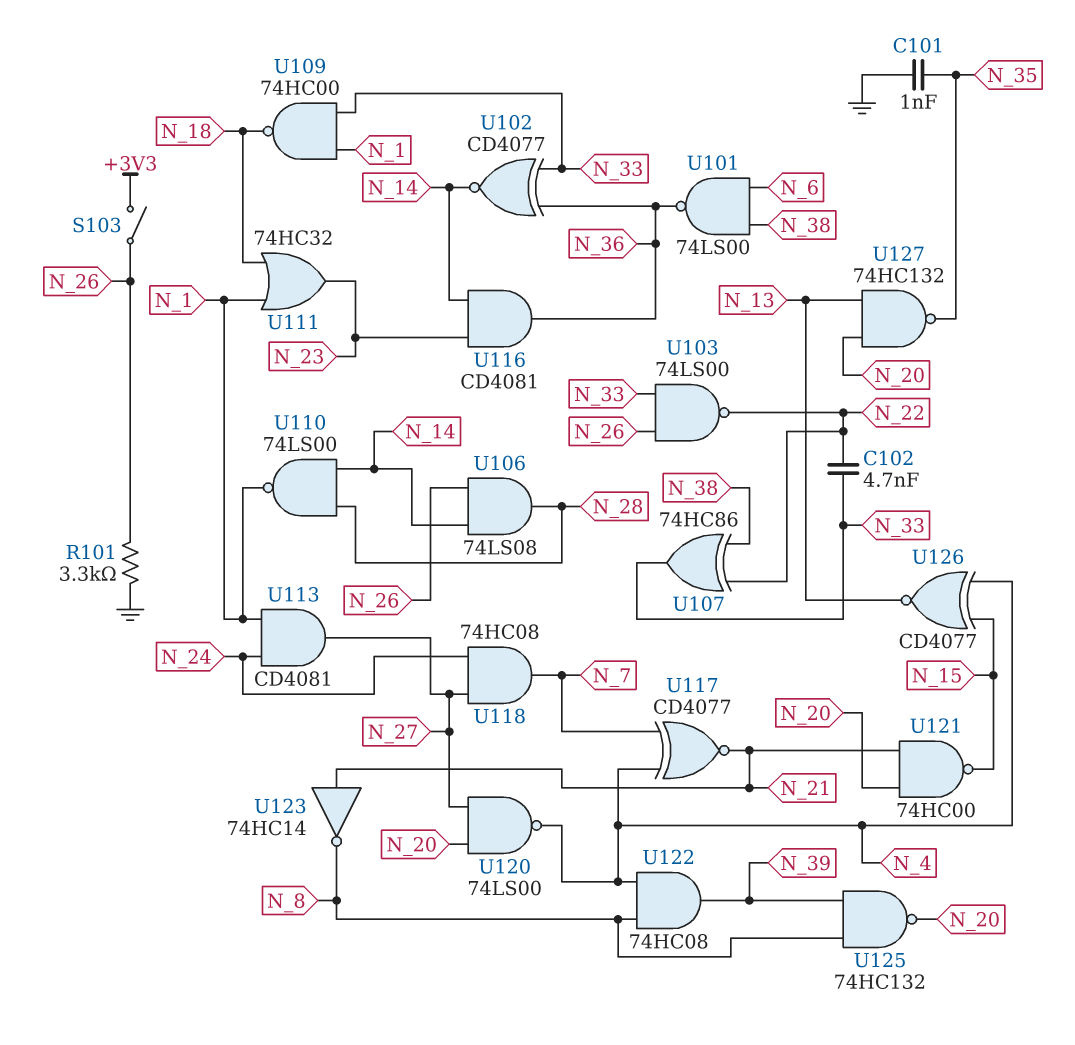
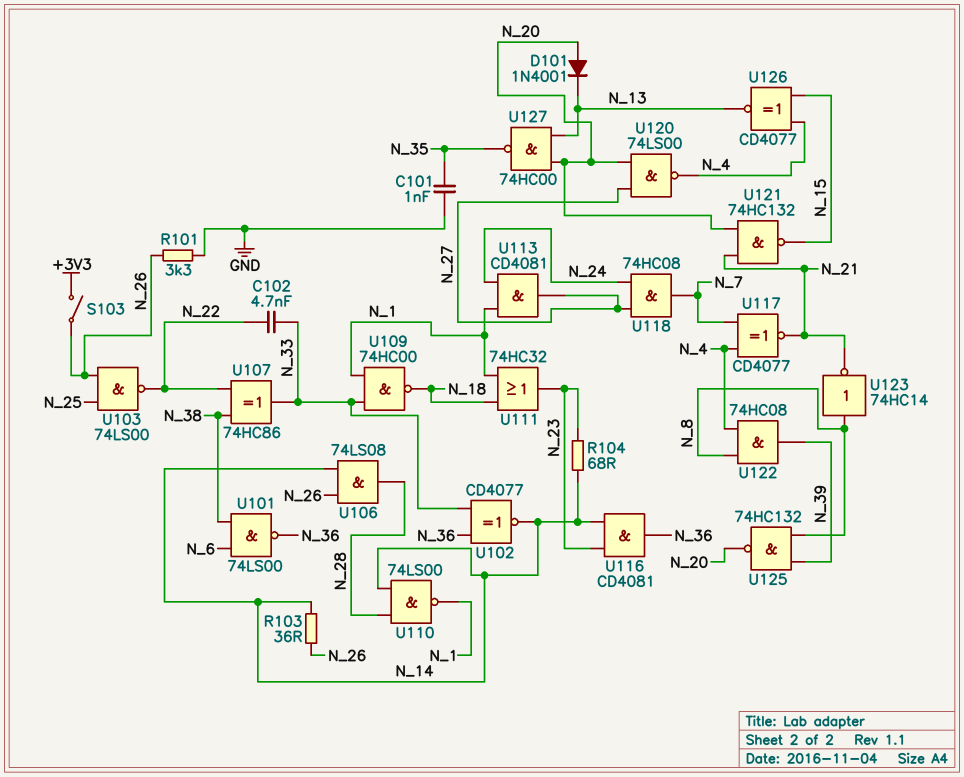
D101: none -> diode 1N4001 (A N_20, K N_13)
R103: none -> 36 (N_14, N_26)
R104: none -> 68 (N_14, N_23)
U103: NAND 74LS00 (in N_26, in N_33, out N_22) -> NAND 74LS00 (in N_25, in N_26, out N_22)
U121: NAND 74HC00 (in N_20, in N_21, out N_15) -> NAND 74HC132 (in N_20, in N_21, out N_15)
U123: NOT 74HC14 (in N_21, out N_8) -> NOT 74HC14 (in N_8, out N_21)
U127: NAND 74HC132 (in N_13, in N_20, out N_35) -> NAND 74HC00 (in N_13, in N_20, out N_35)

